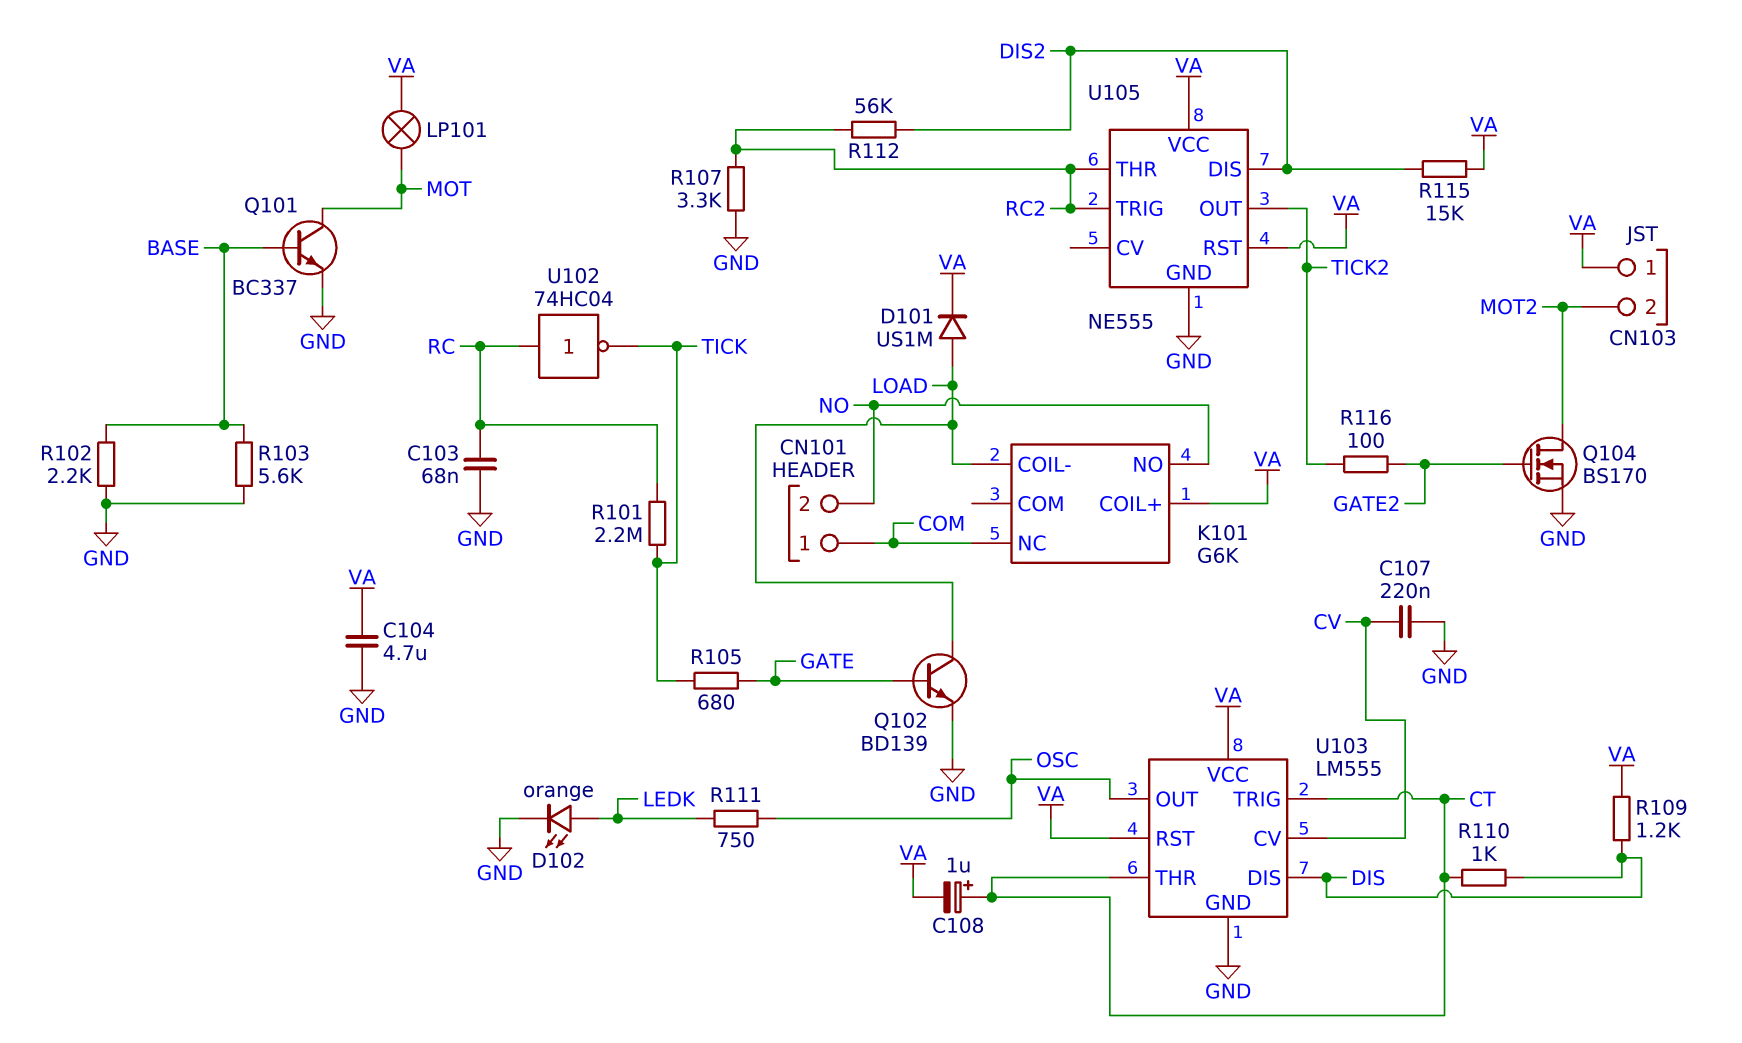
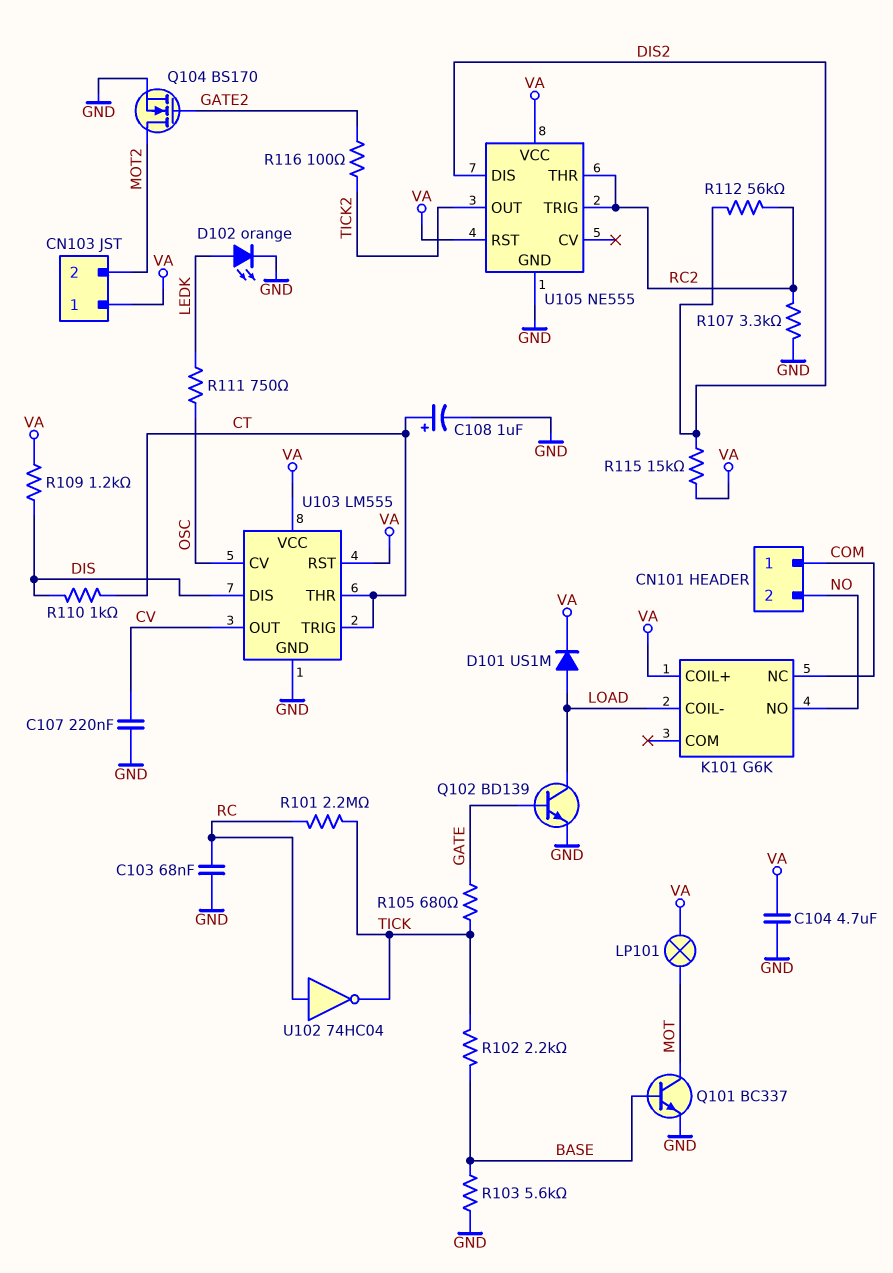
C108: 1uF (plus CT, minus VA) -> 1uF (plus CT, minus GND)
R102: 2.2k (BASE, GND) -> 2.2k (BASE, TICK)
U103 pin CV: CV -> OSC
U103 pin OUT: OSC -> CV

